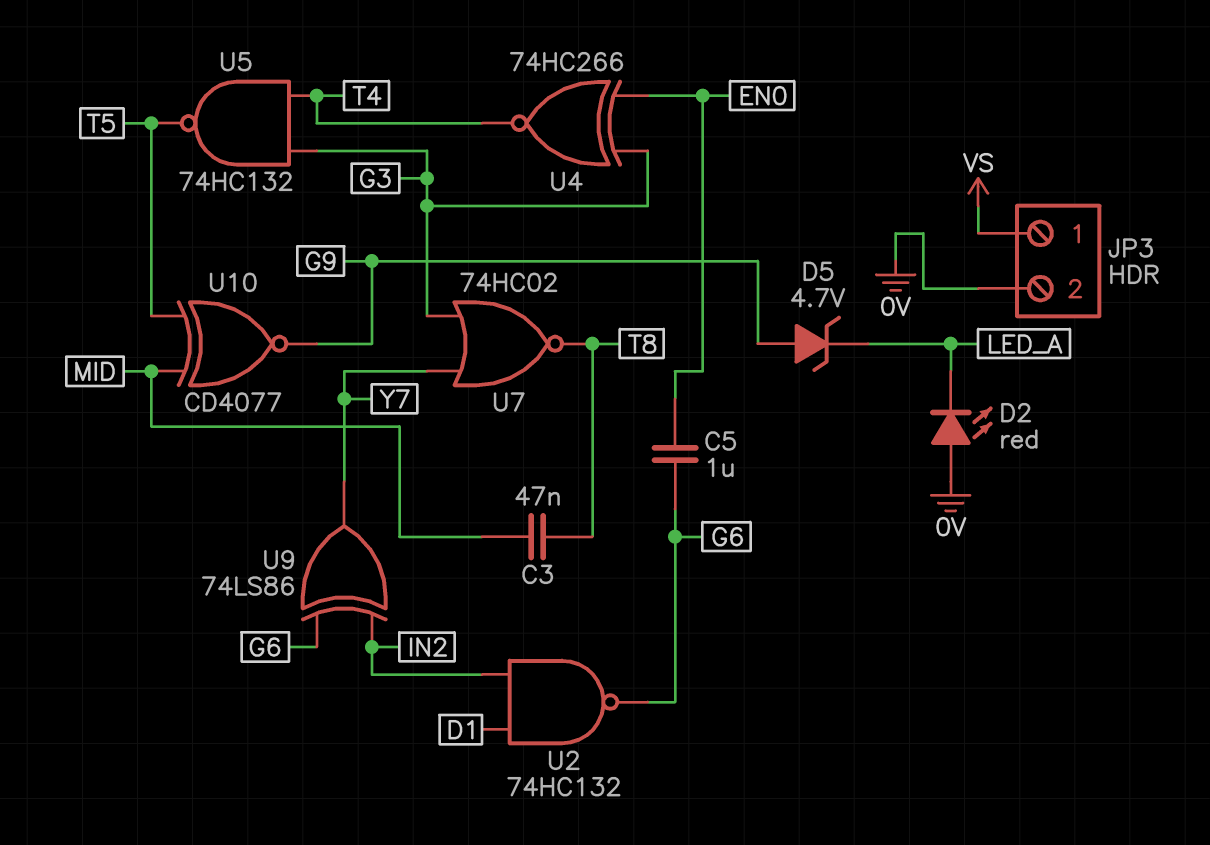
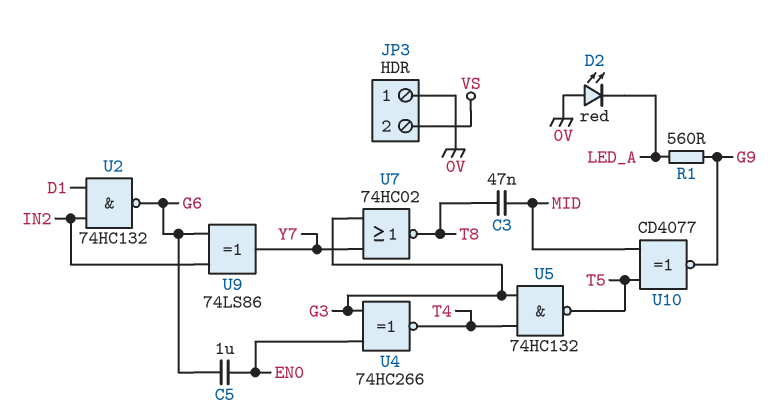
D5: zener 4.7V (A G9, K LED_A) -> none
JP3 pin 1: VS -> 0V
JP3 pin 2: 0V -> VS
R1: none -> 560 (G9, LED_A)

